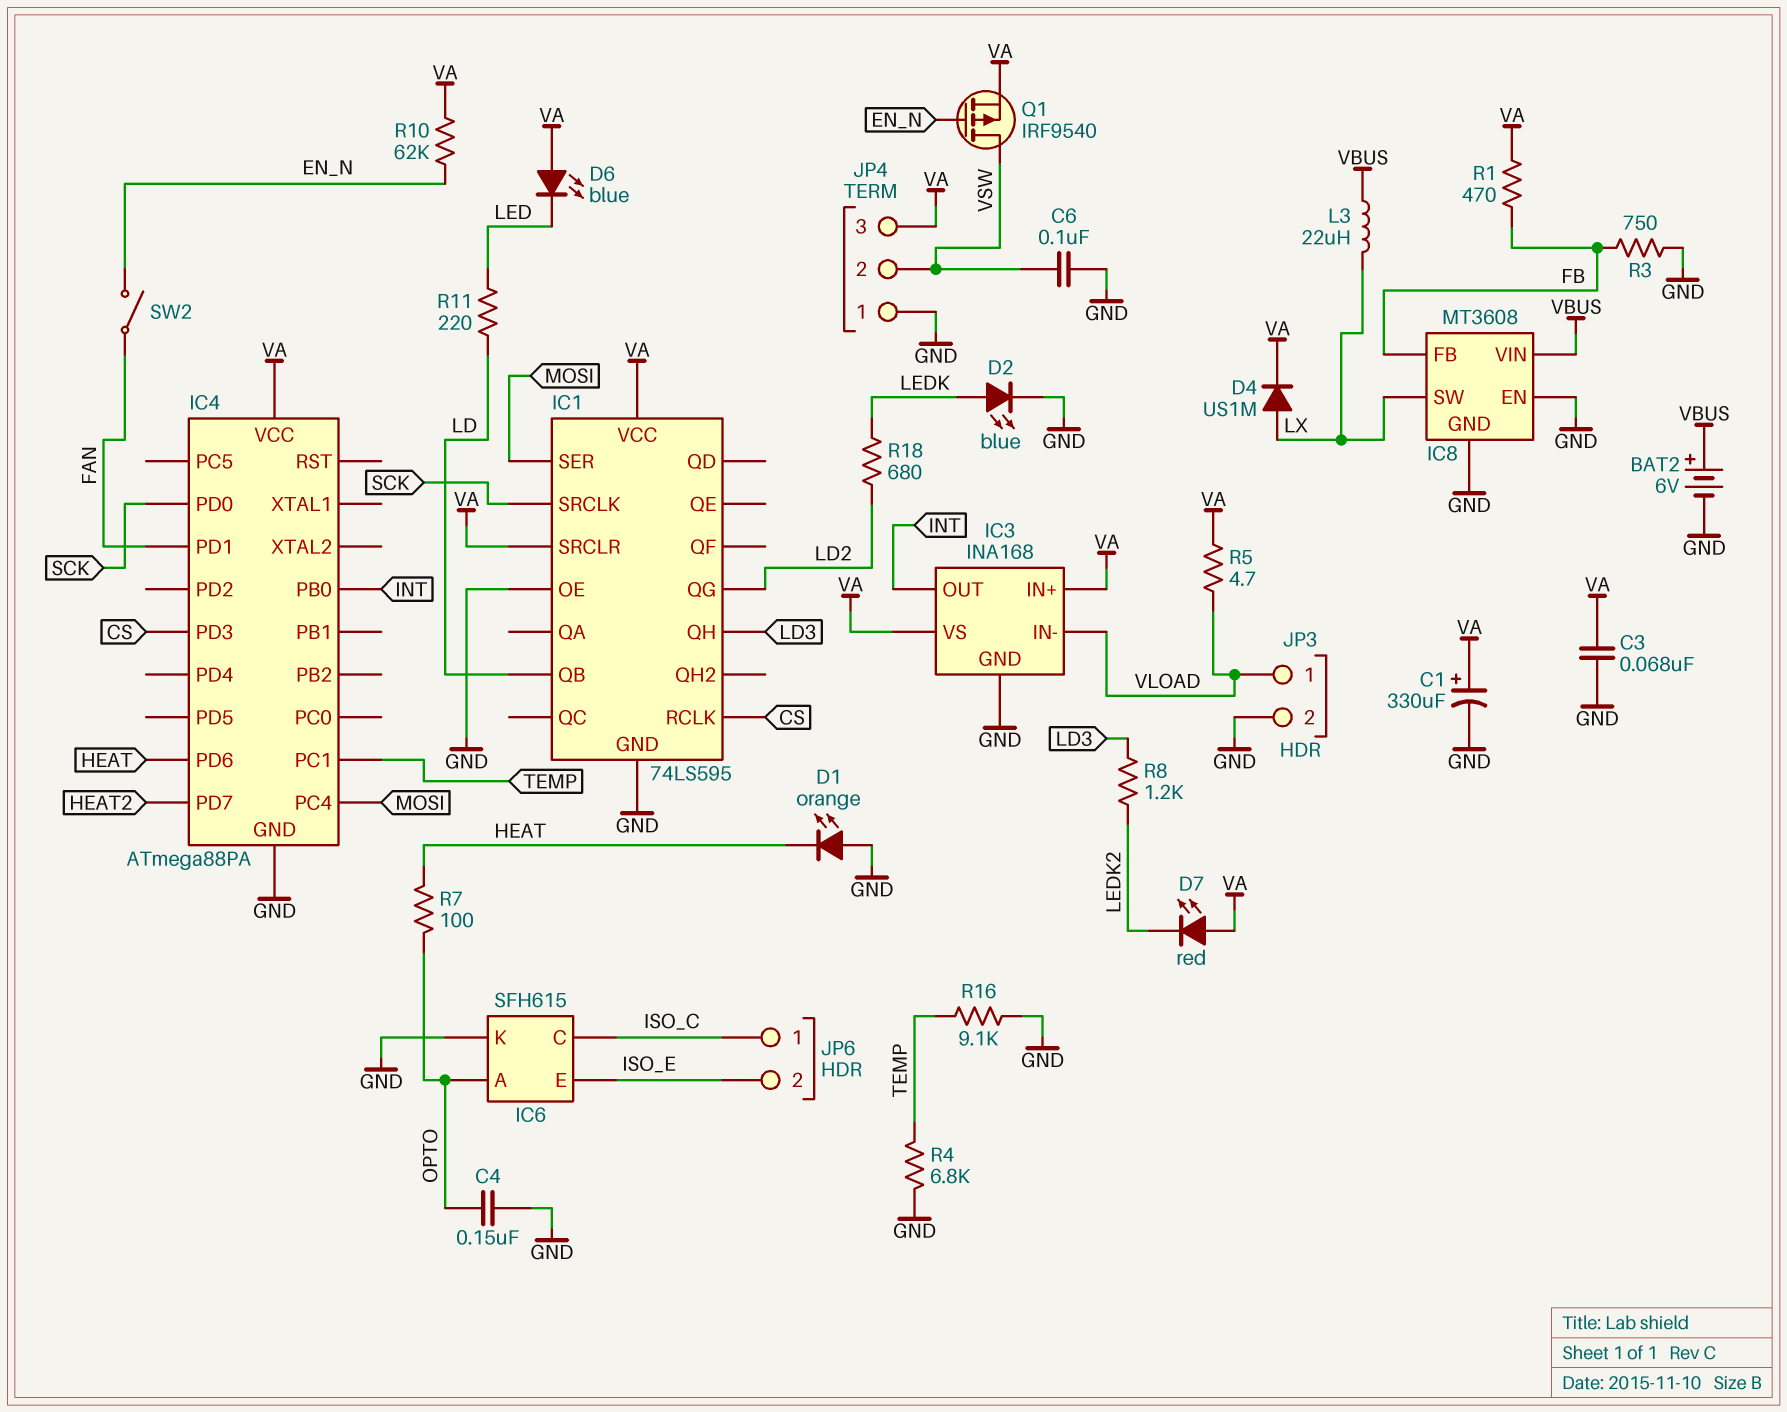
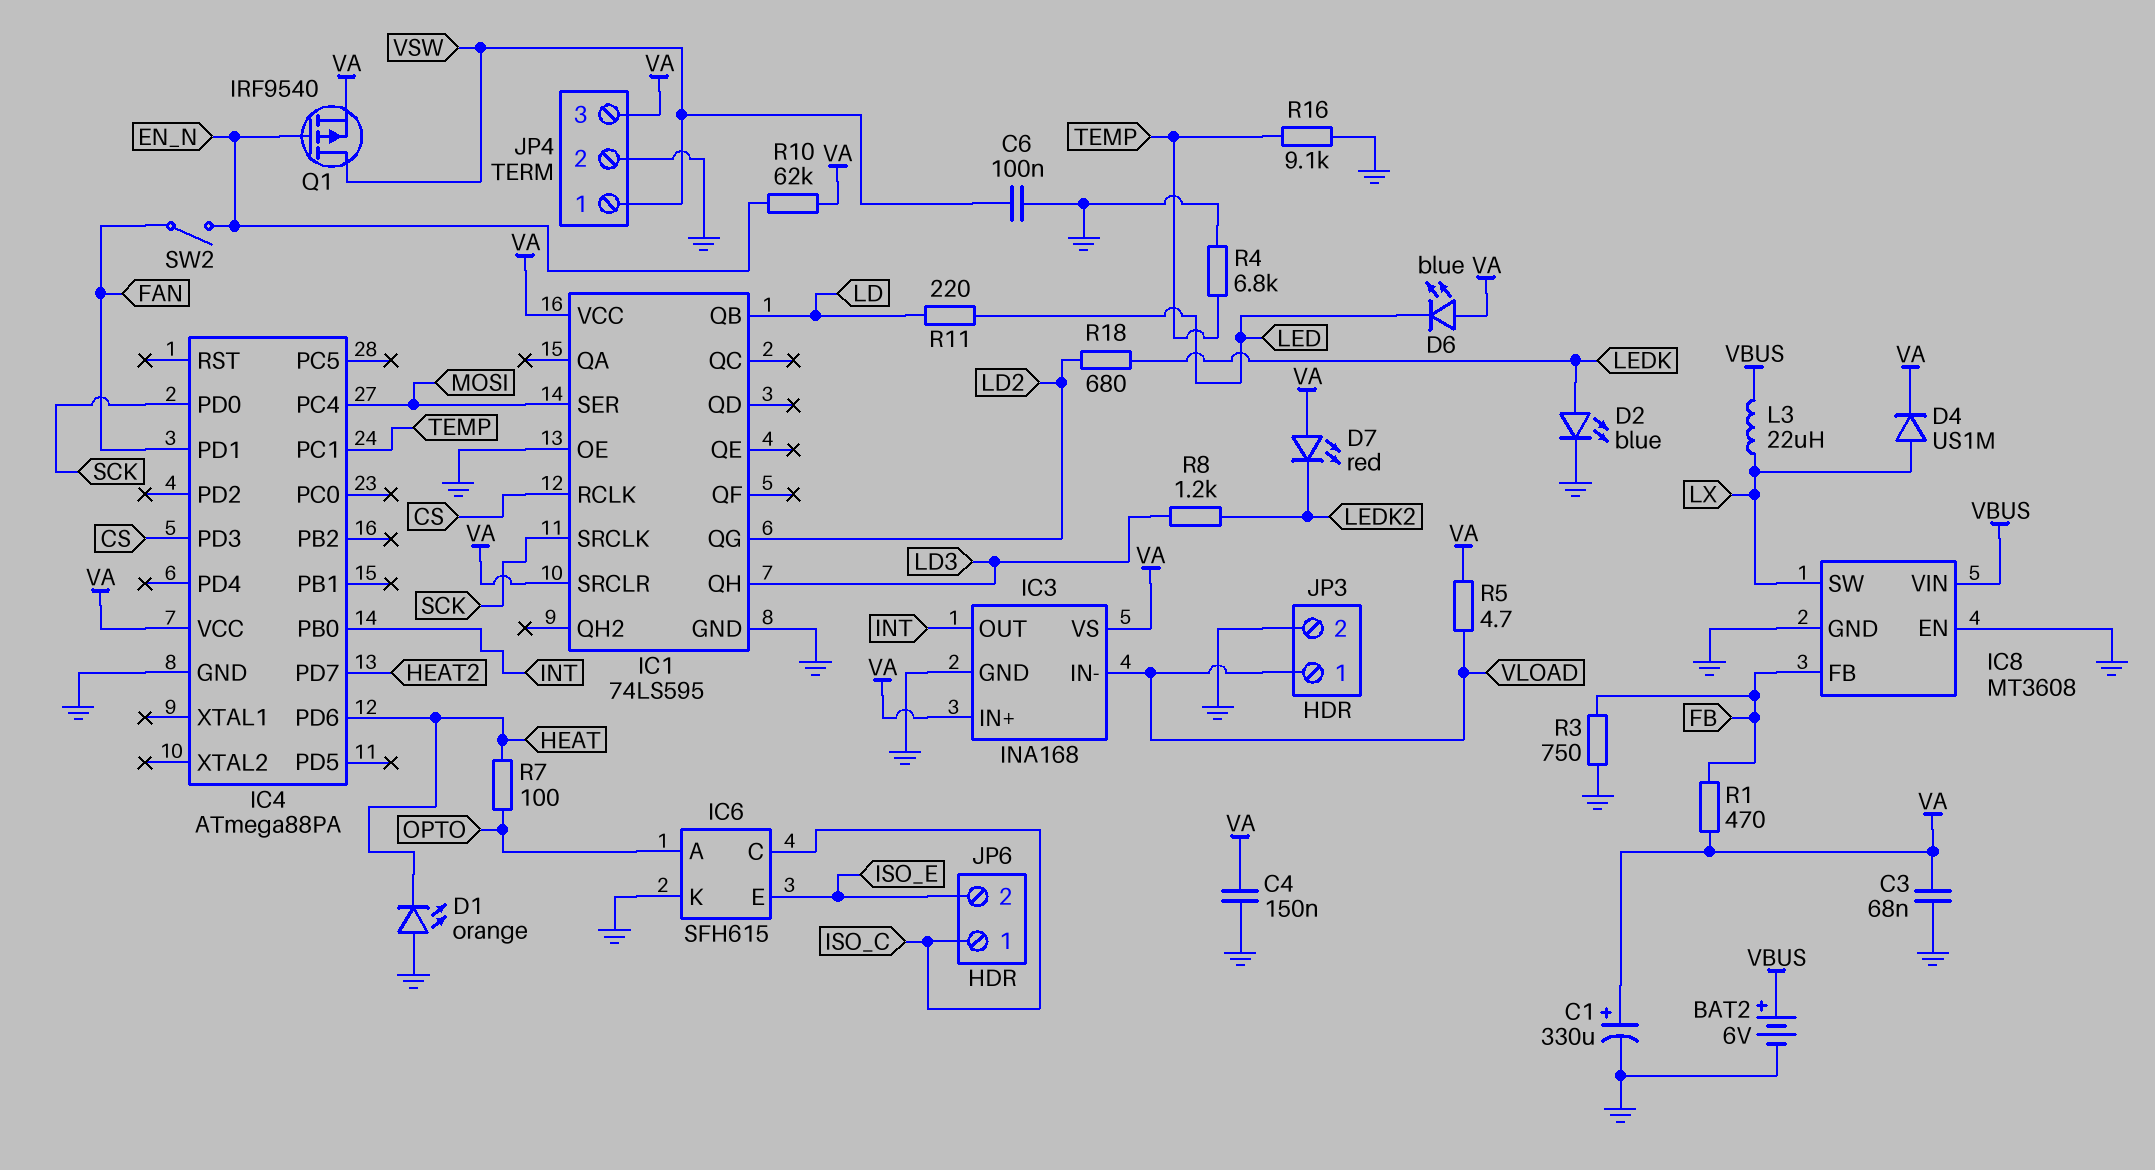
C4: 150nF (GND, OPTO) -> 150nF (GND, VA)
JP4 pin 1: GND -> VSW
JP4 pin 2: VSW -> GND

